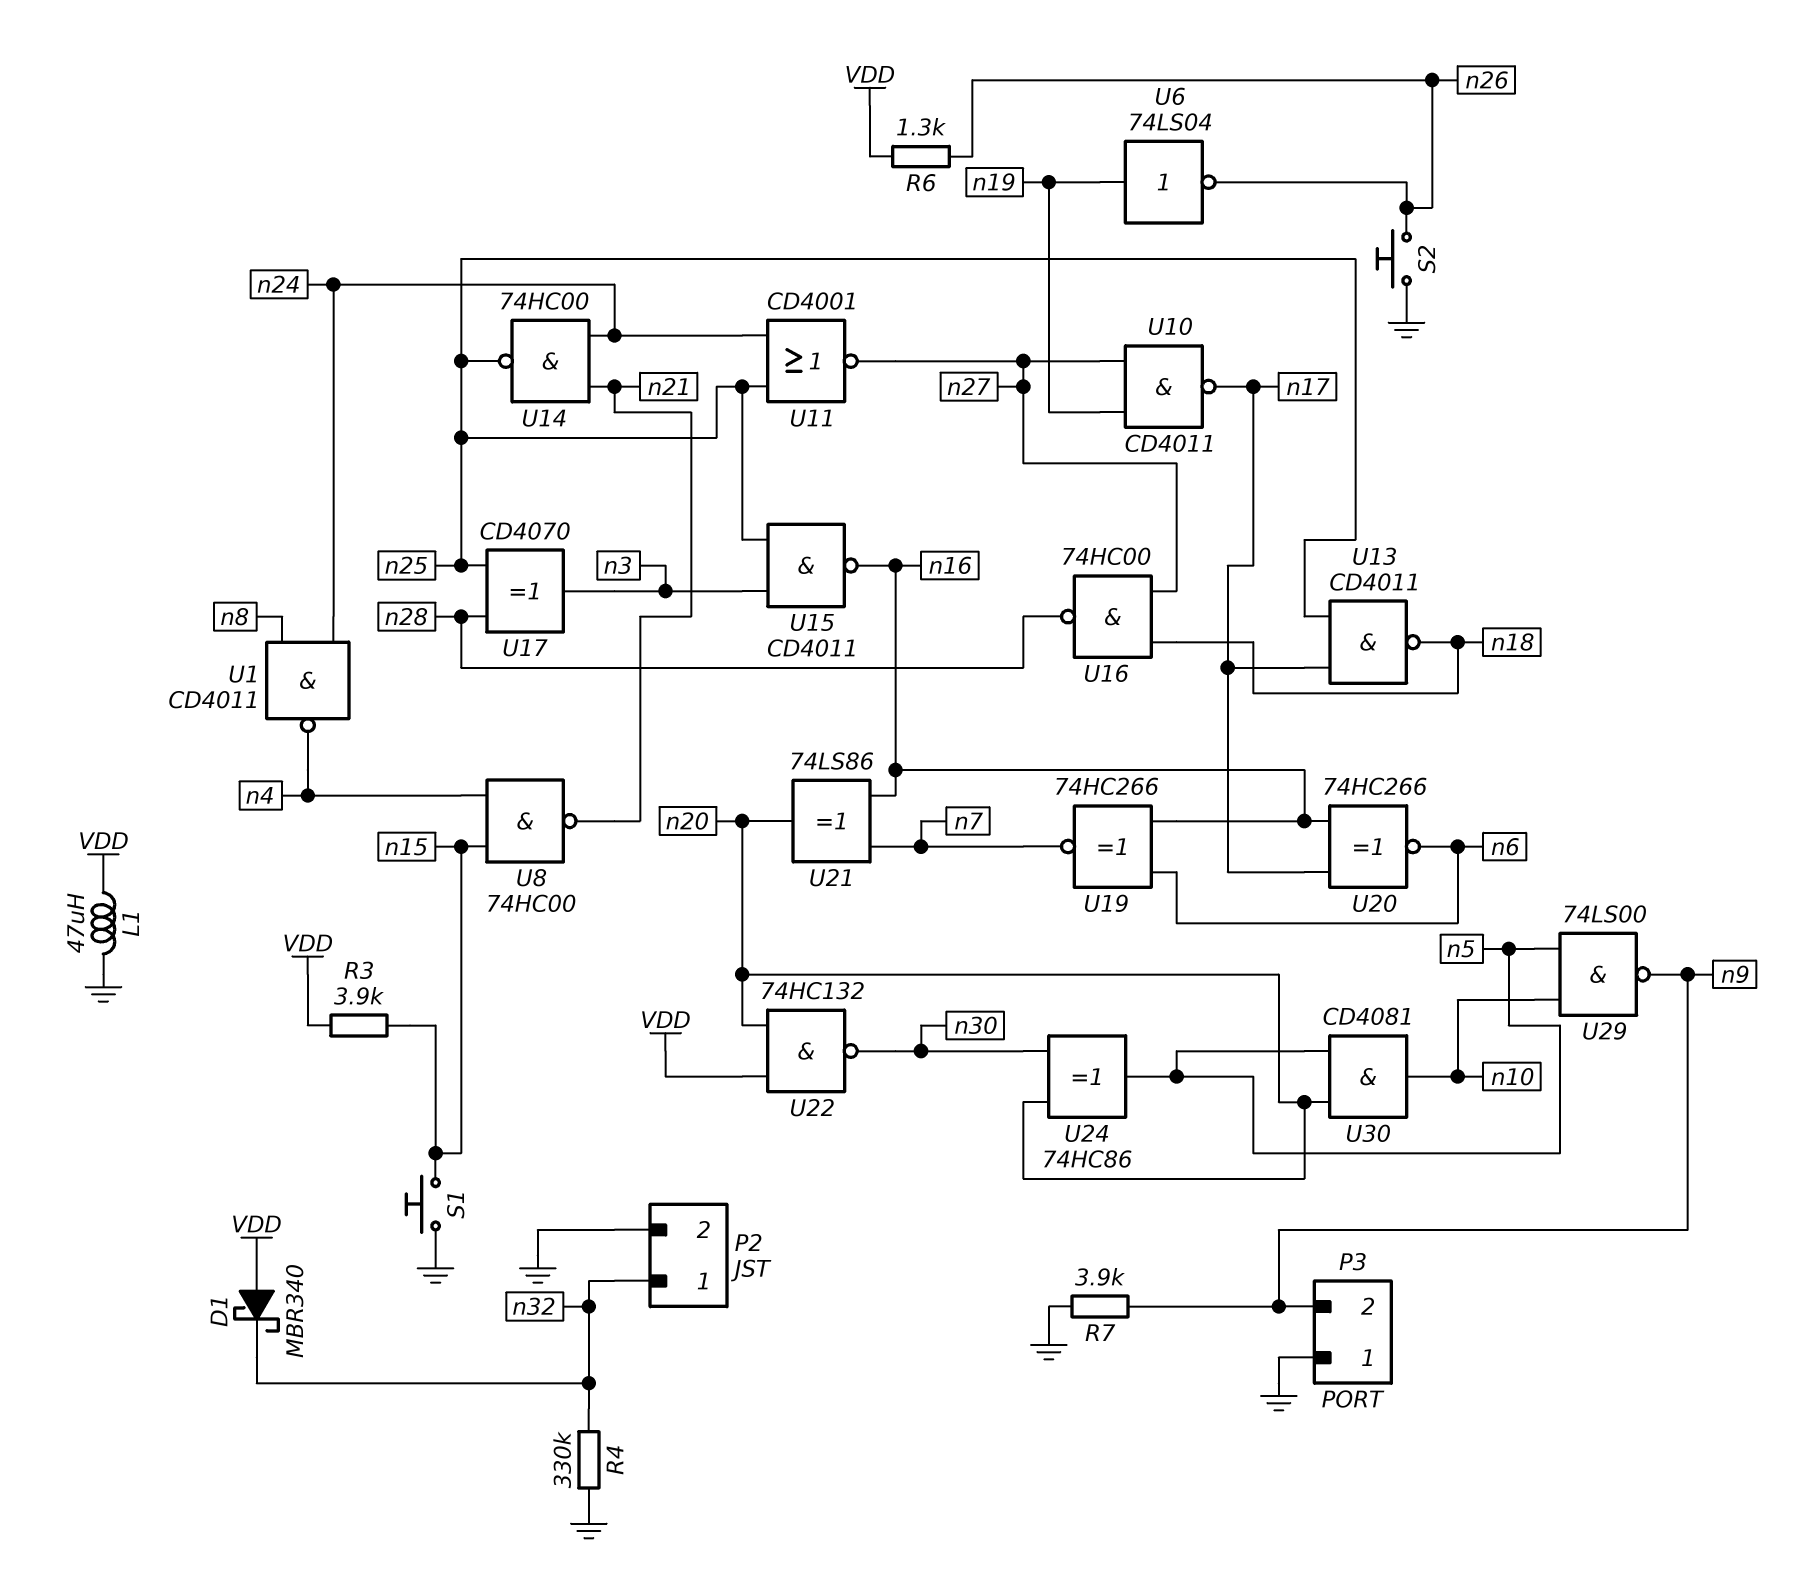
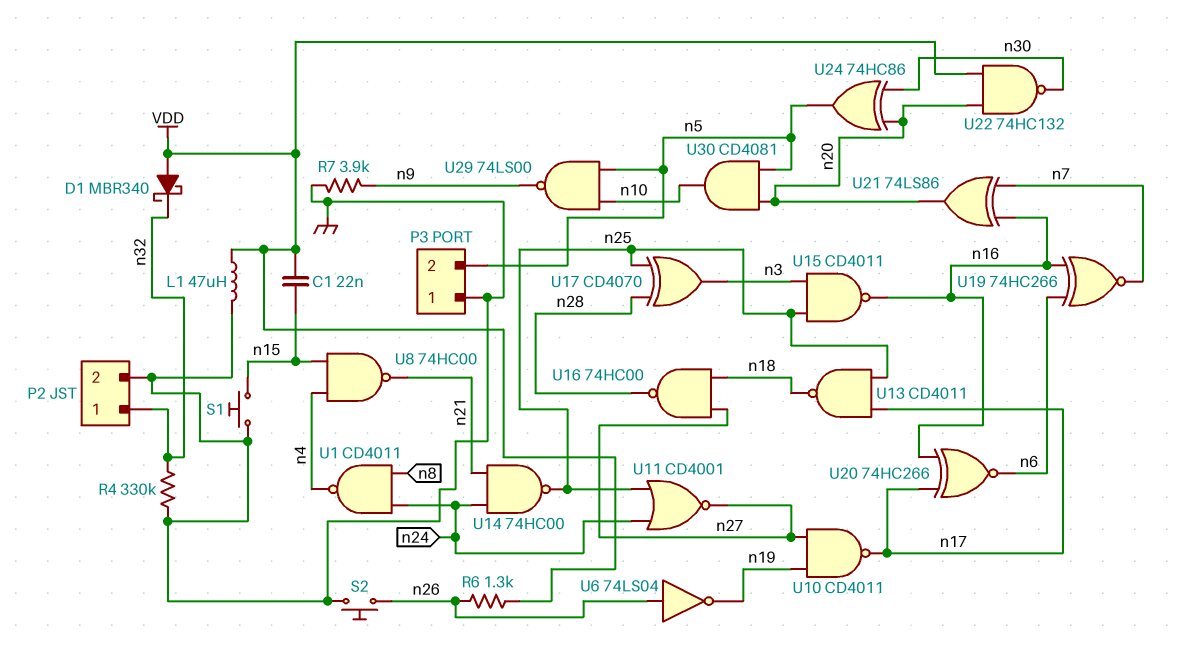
C1: none -> 22nF (VDD, n15)
P3 pin 2: n9 -> n5
R3: 3.9k (VDD, n15) -> none
U6: NOT 74LS04 (in n19, out n26) -> NOT 74LS04 (in n26, out n19)

